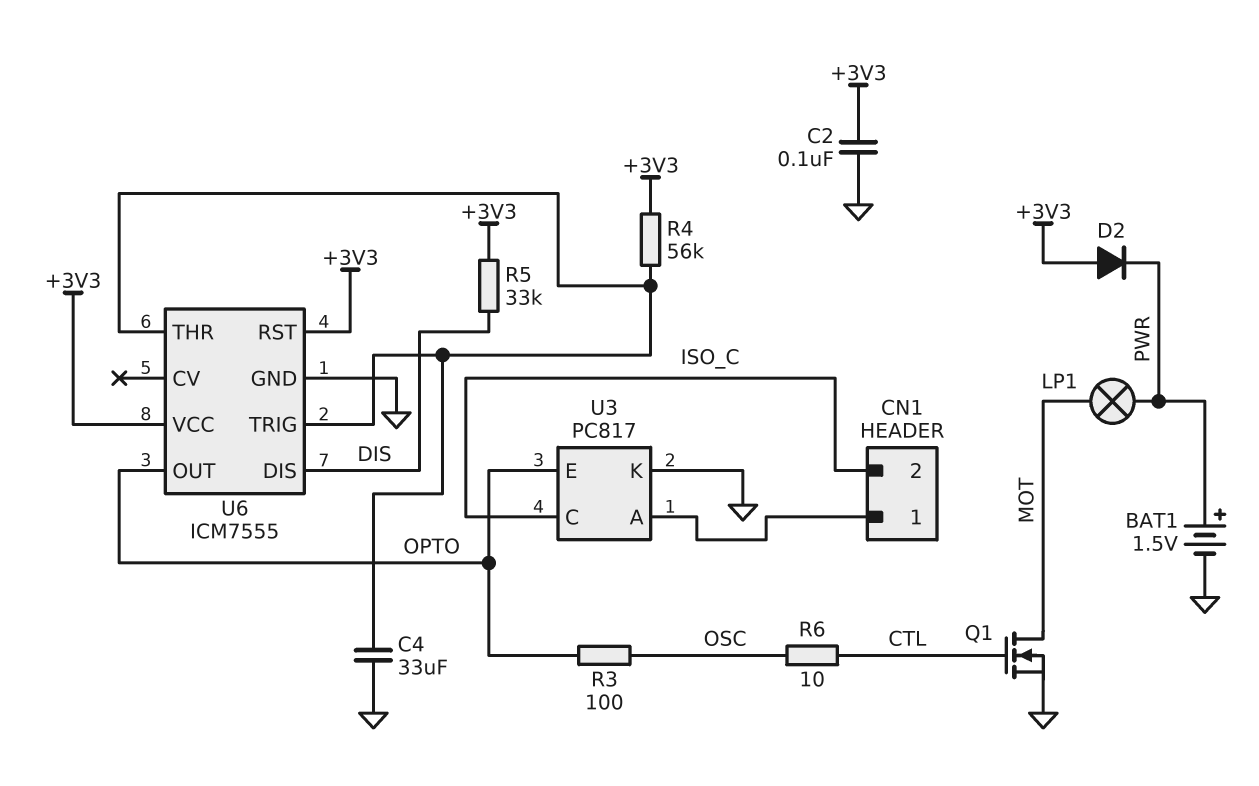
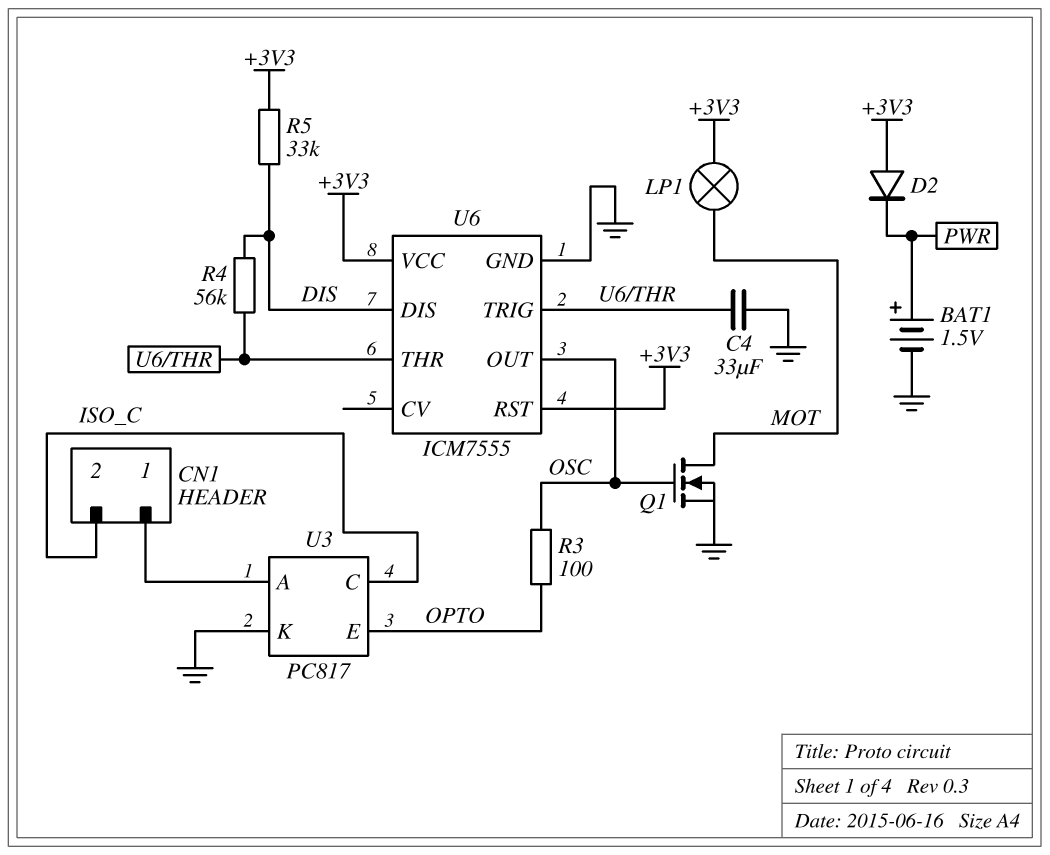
C2: 100nF (+3V3, GND) -> none
LP1: lamp (MOT, PWR) -> lamp (+3V3, MOT)
Q1: NMOS (G CTL, D MOT, S GND) -> NMOS (G OSC, D MOT, S GND)
R4: 56k (+3V3, U6/THR) -> 56k (DIS, U6/THR)
R6: 10 (CTL, OSC) -> none
U6 pin OUT: OPTO -> OSC

